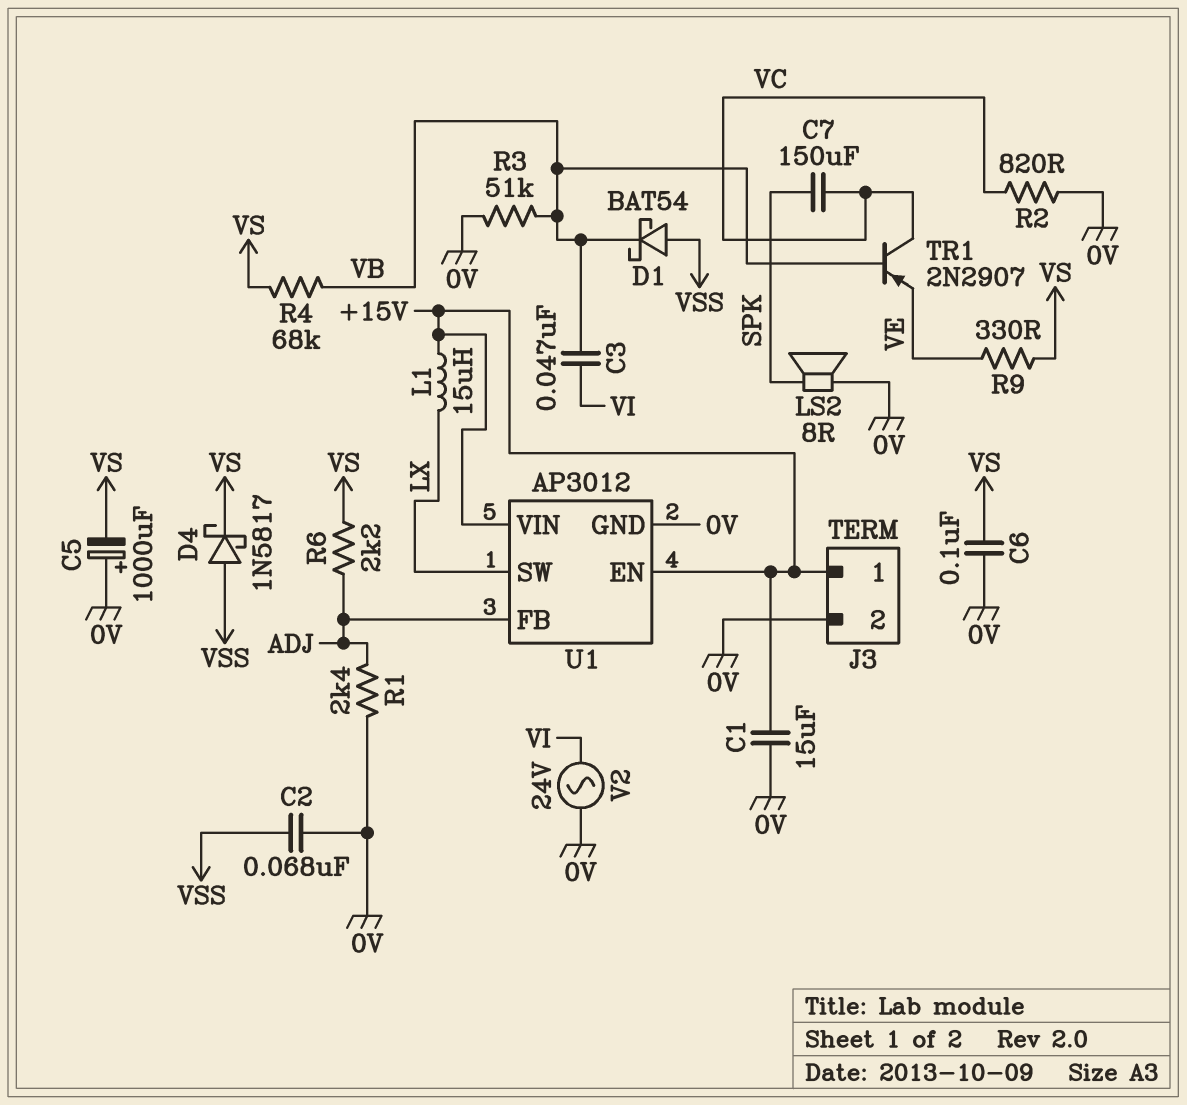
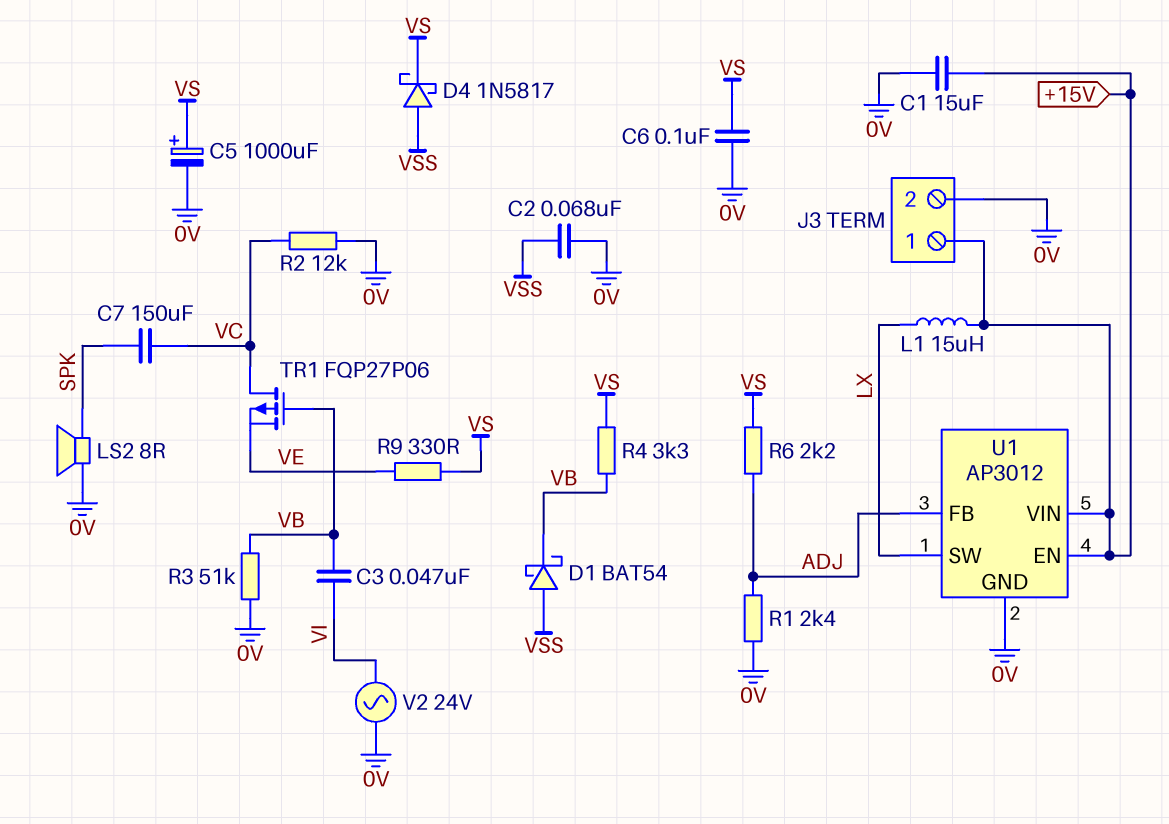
C5: 1000uF (plus 0V, minus VS) -> 1000uF (plus VS, minus 0V)
R2: 820 (0V, VC) -> 12k (0V, VC)
R4: 68k (VB, VS) -> 3.3k (VB, VS)
TR1: PNP 2N2907 (B VB, C VC, E VE) -> PMOS FQP27P06 (G VB, D VC, S VE)

